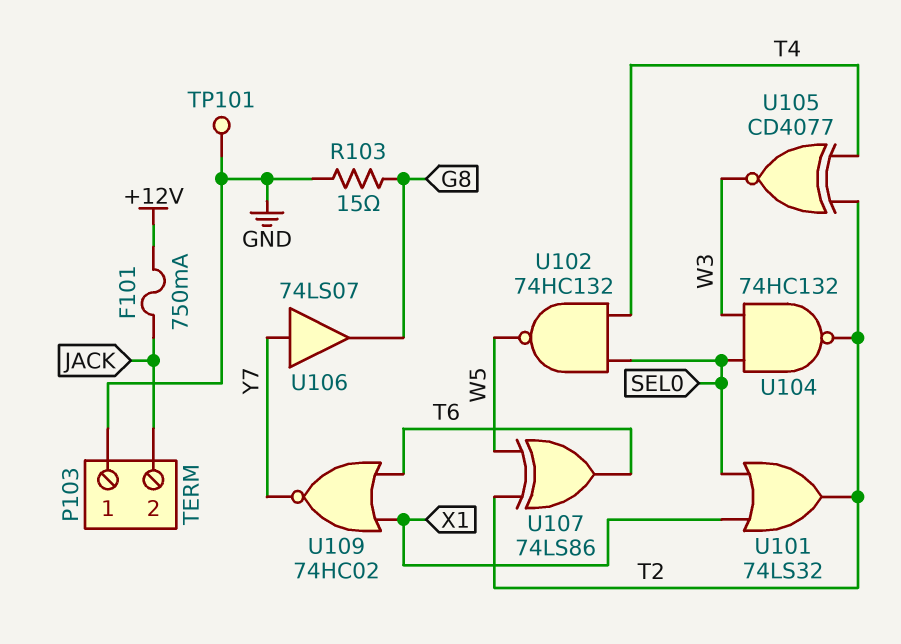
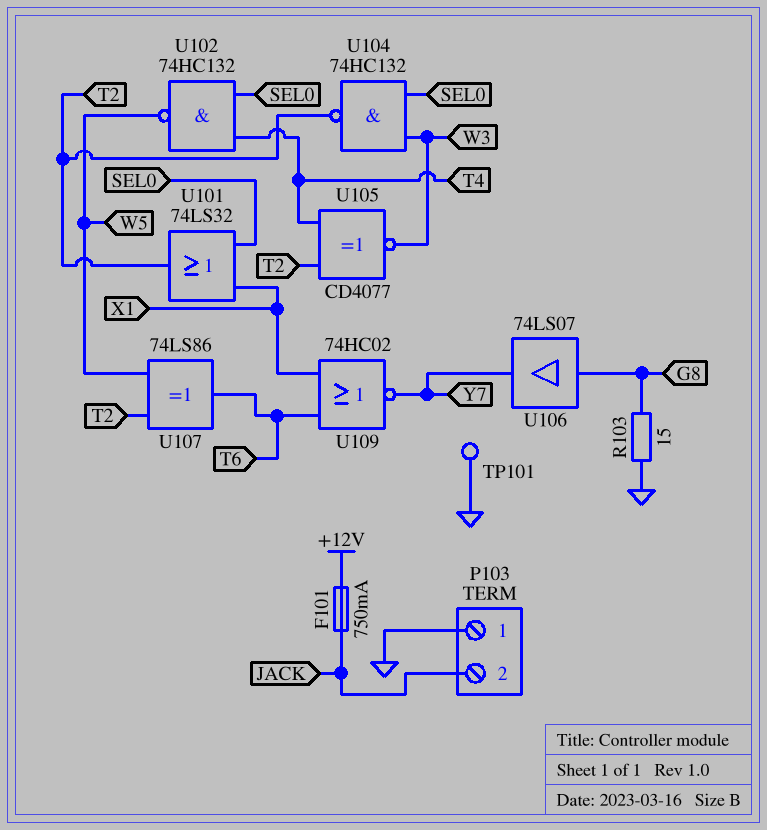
U106: buffer 74LS07 (in Y7, out G8) -> buffer 74LS07 (in G8, out Y7)

